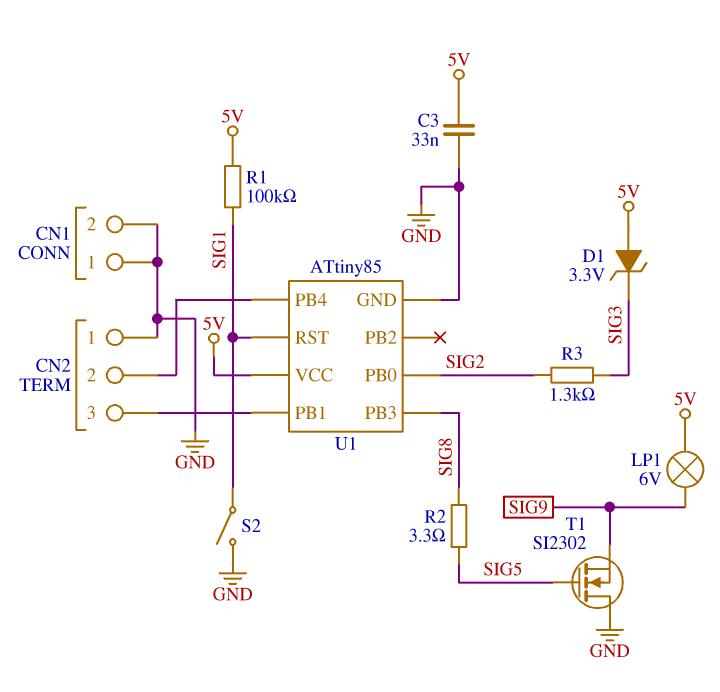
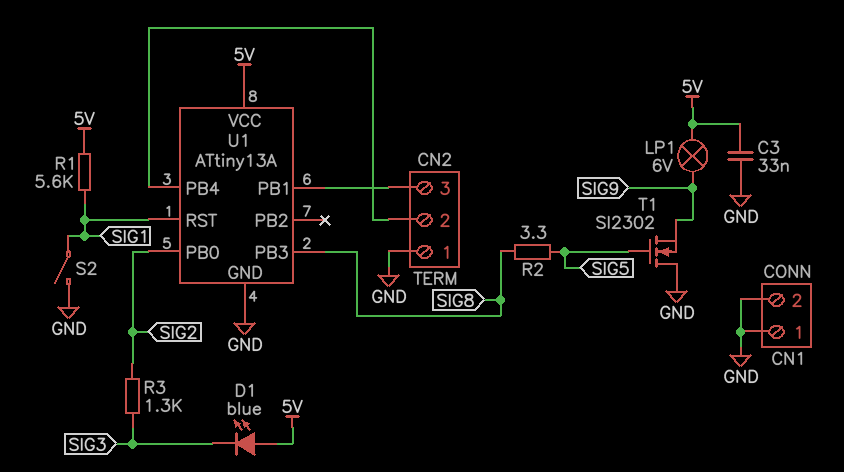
D1: zener 3.3V (A 5V, K SIG3) -> LED blue (A 5V, K SIG3)
R1: 100k (5V, SIG1) -> 5.6k (5V, SIG1)
U1: ATtiny85 -> ATtiny13A

